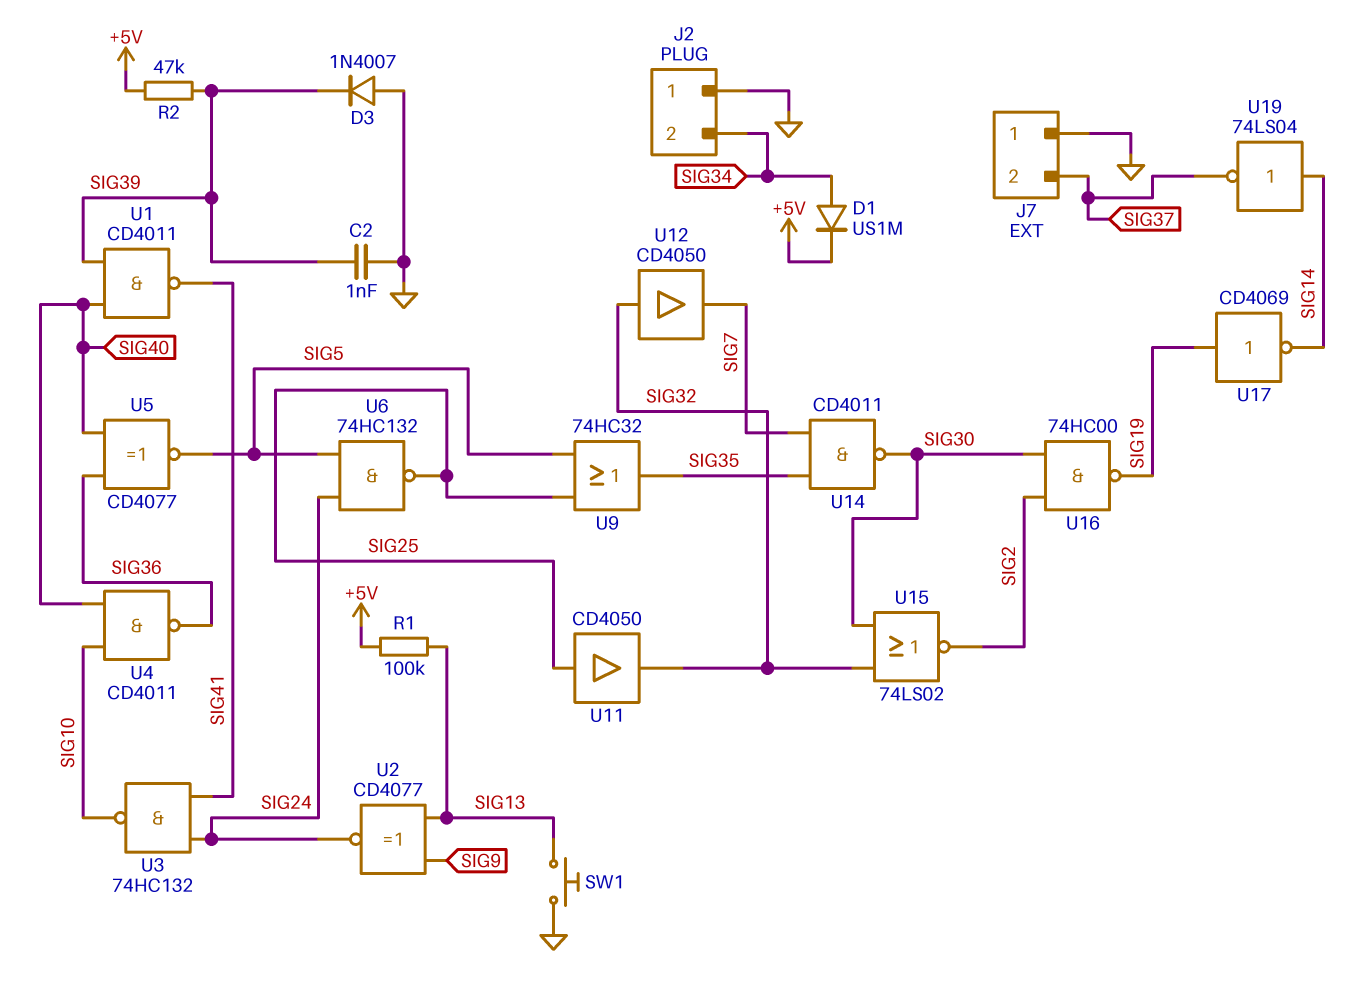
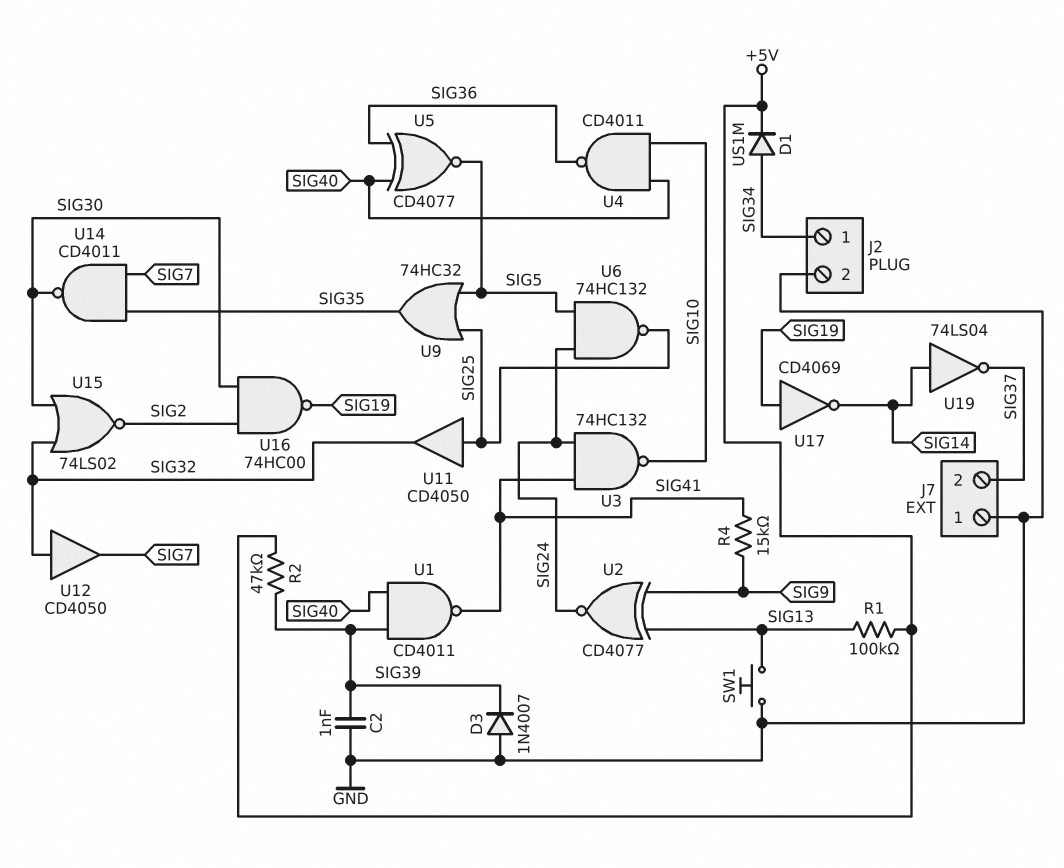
J2 pin 1: GND -> SIG34
J2 pin 2: SIG34 -> GND
R4: none -> 15k (SIG9, SIG41)

